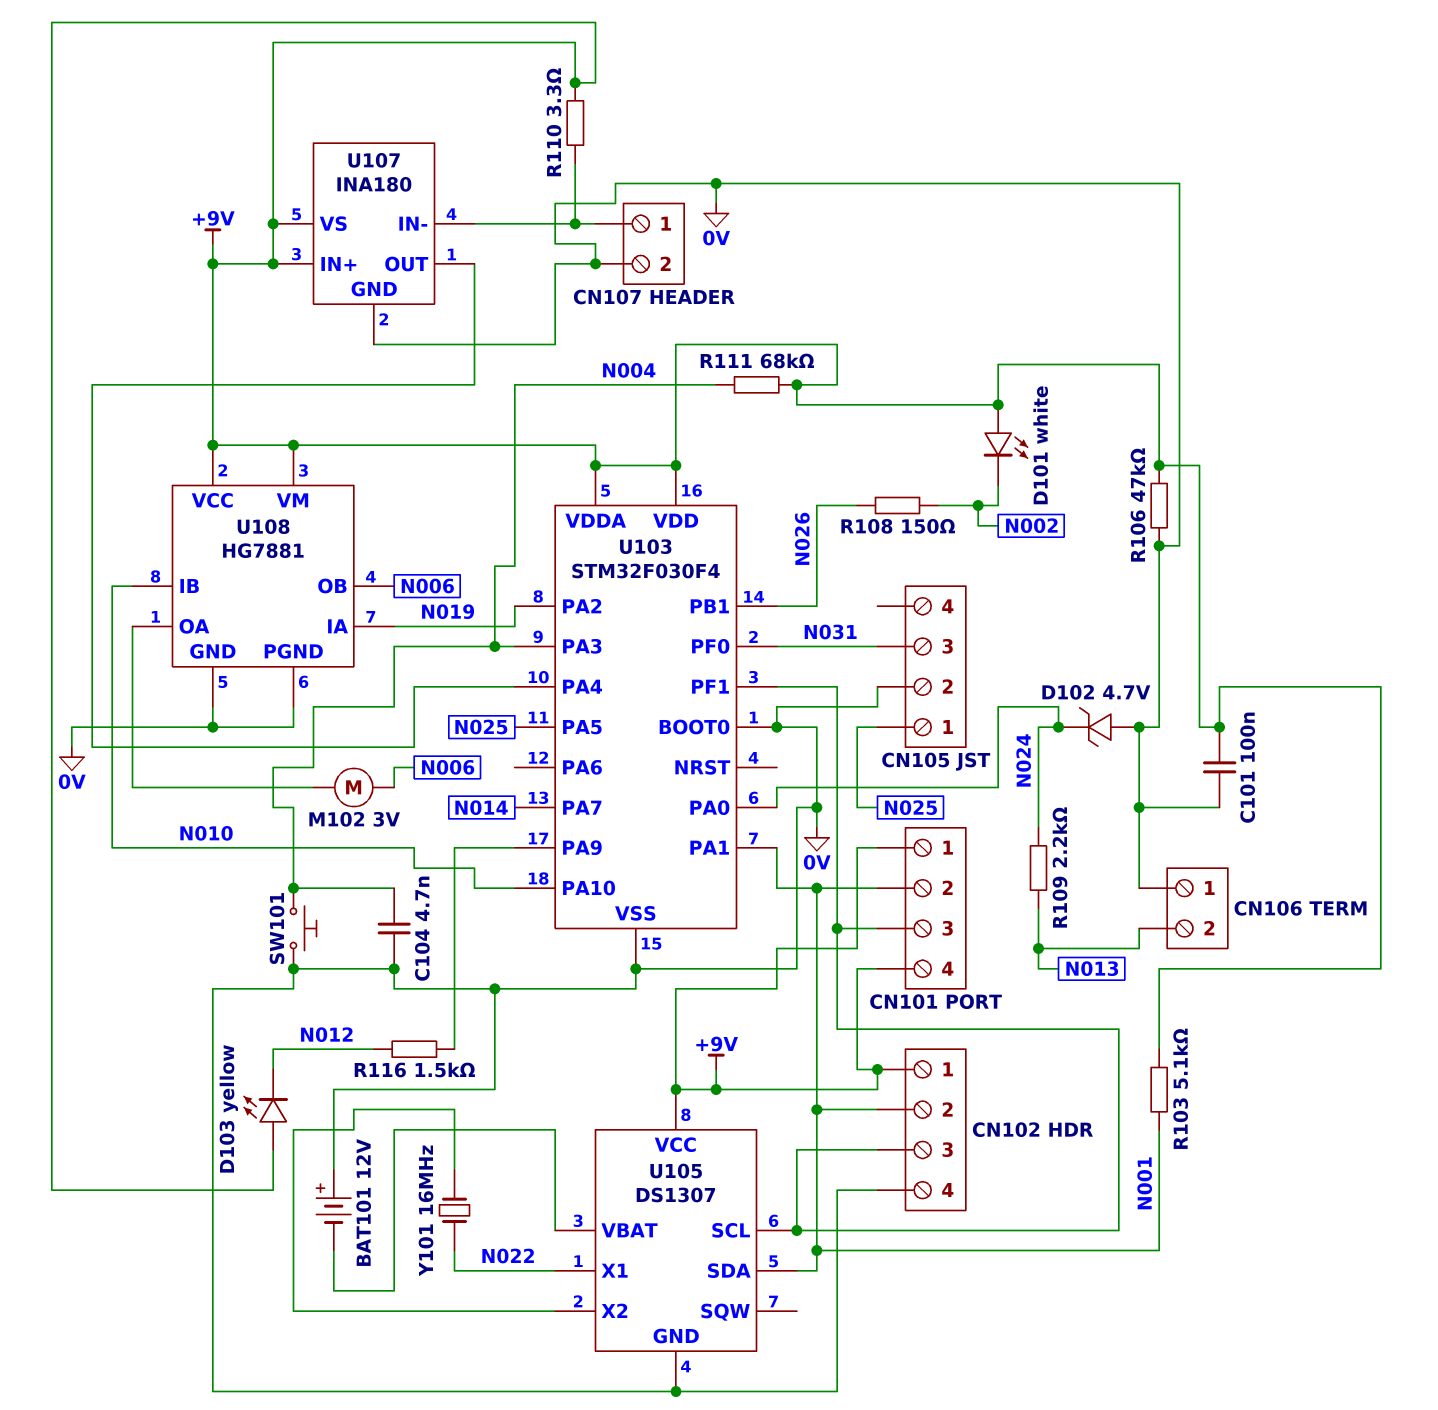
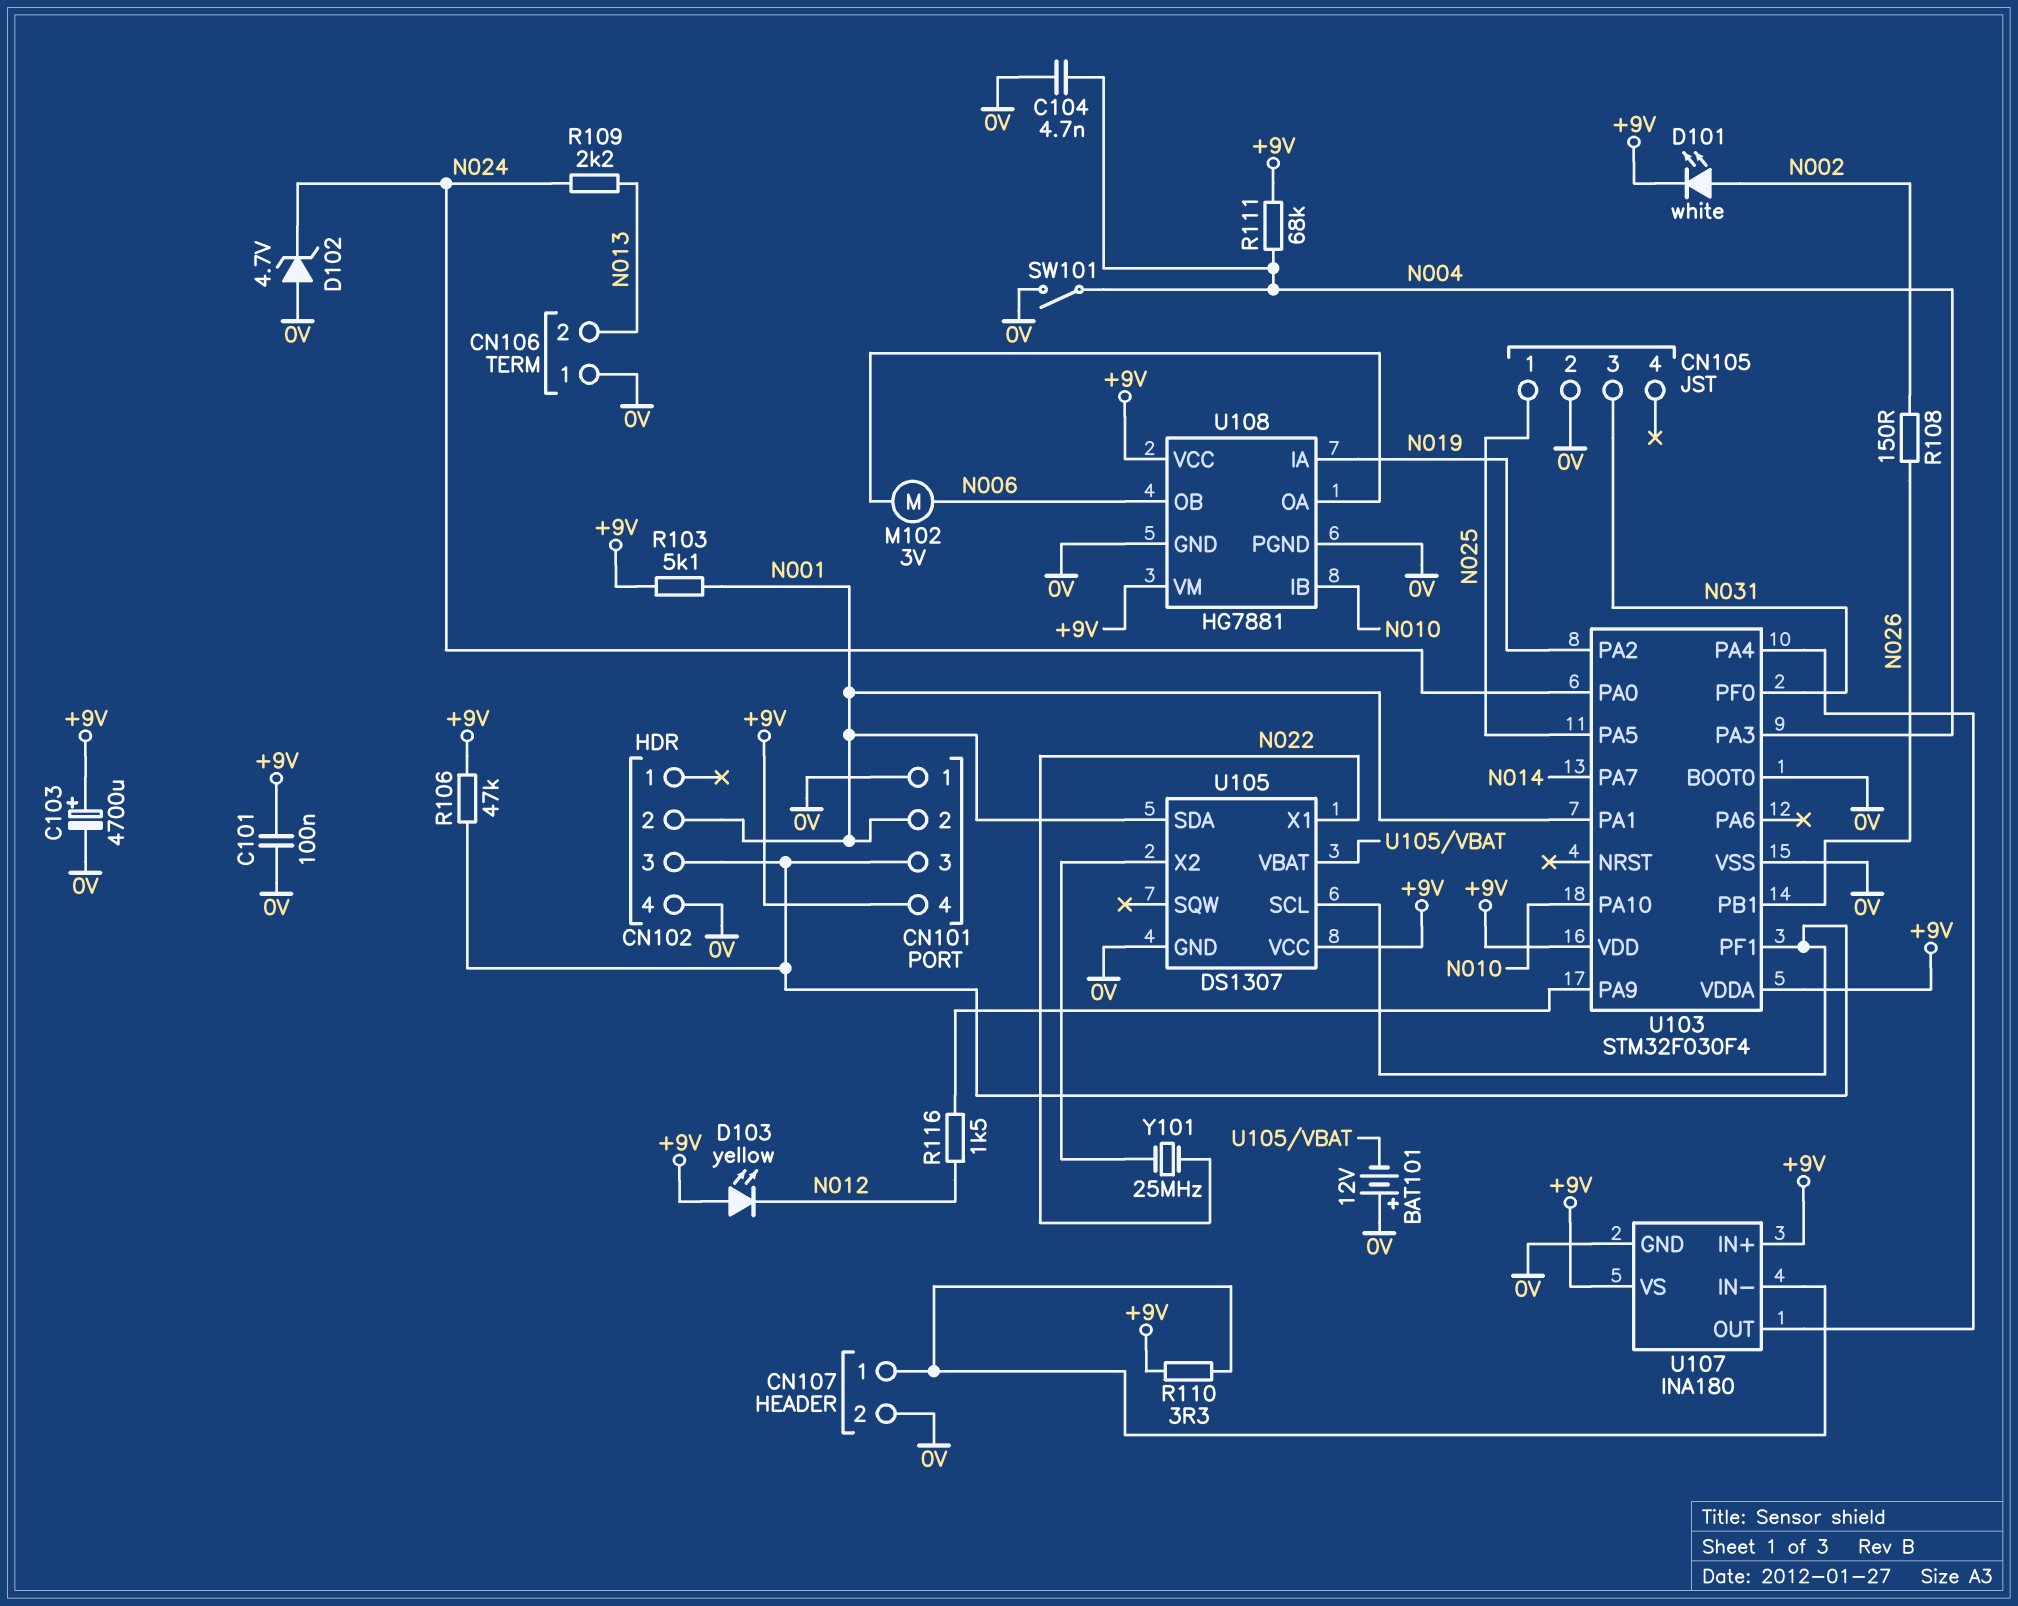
C103: none -> 4700uF (plus +9V, minus 0V)
CN101 pin 1: +9V -> 0V
CN102 pin 1: +9V -> none
D101: LED white (A +9V, K N002) -> LED white (A N002, K +9V)
R106: 47k (+9V, 0V) -> 47k (+9V, CN101/3)
SW101: button (0V, N004) -> switch (0V, N004)
Y101: 16MHz (N022, U105/X2) -> 25MHz (N022, U105/X2)

